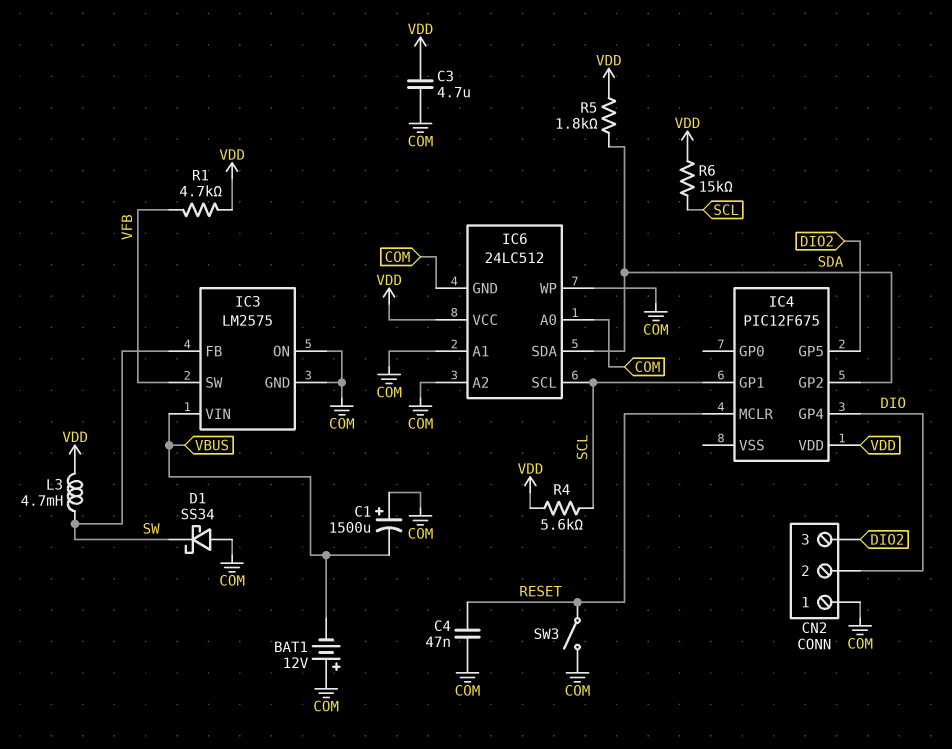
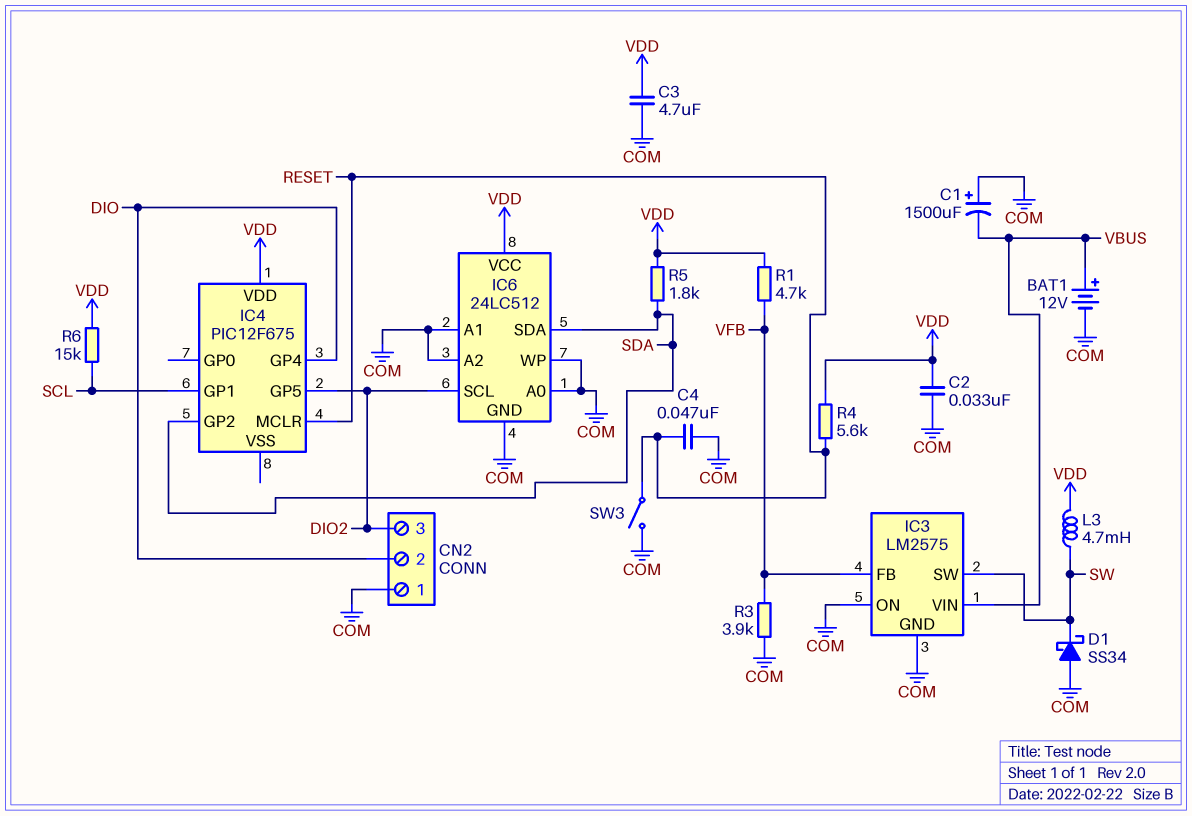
BAT1: 12V (plus COM, minus VBUS) -> 12V (plus VBUS, minus COM)
C2: none -> 33nF (COM, VDD)
IC3 pin FB: SW -> VFB
IC3 pin SW: VFB -> SW
IC6 pin SCL: SCL -> DIO2
R3: none -> 3.9k (COM, VFB)
R4: 5.6k (SCL, VDD) -> 5.6k (RESET, VDD)

